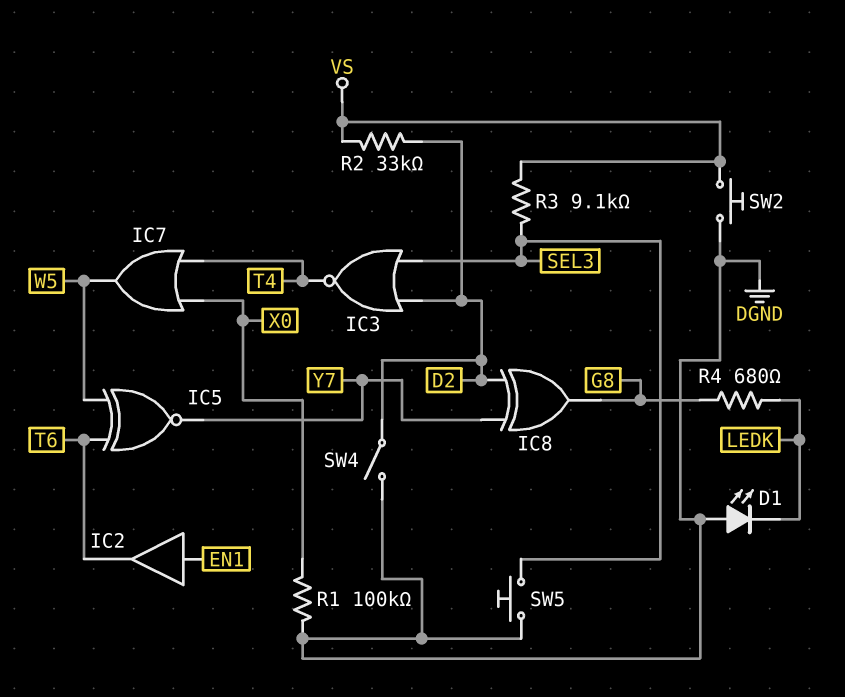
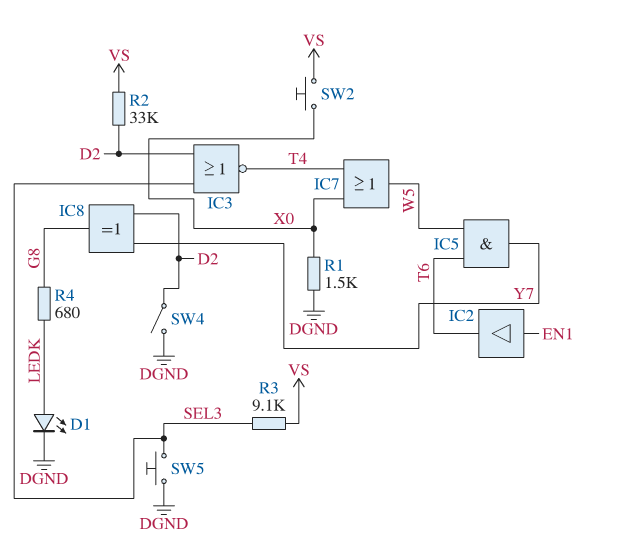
D1: LED (A DGND, K LEDK) -> LED (A LEDK, K DGND)
IC5: XNOR (in T6, in W5, out Y7) -> AND (in T6, in W5, out Y7)
R1: 100k (DGND, X0) -> 1.5k (DGND, X0)
SW2: button (DGND, VS) -> button (VS, X0)

